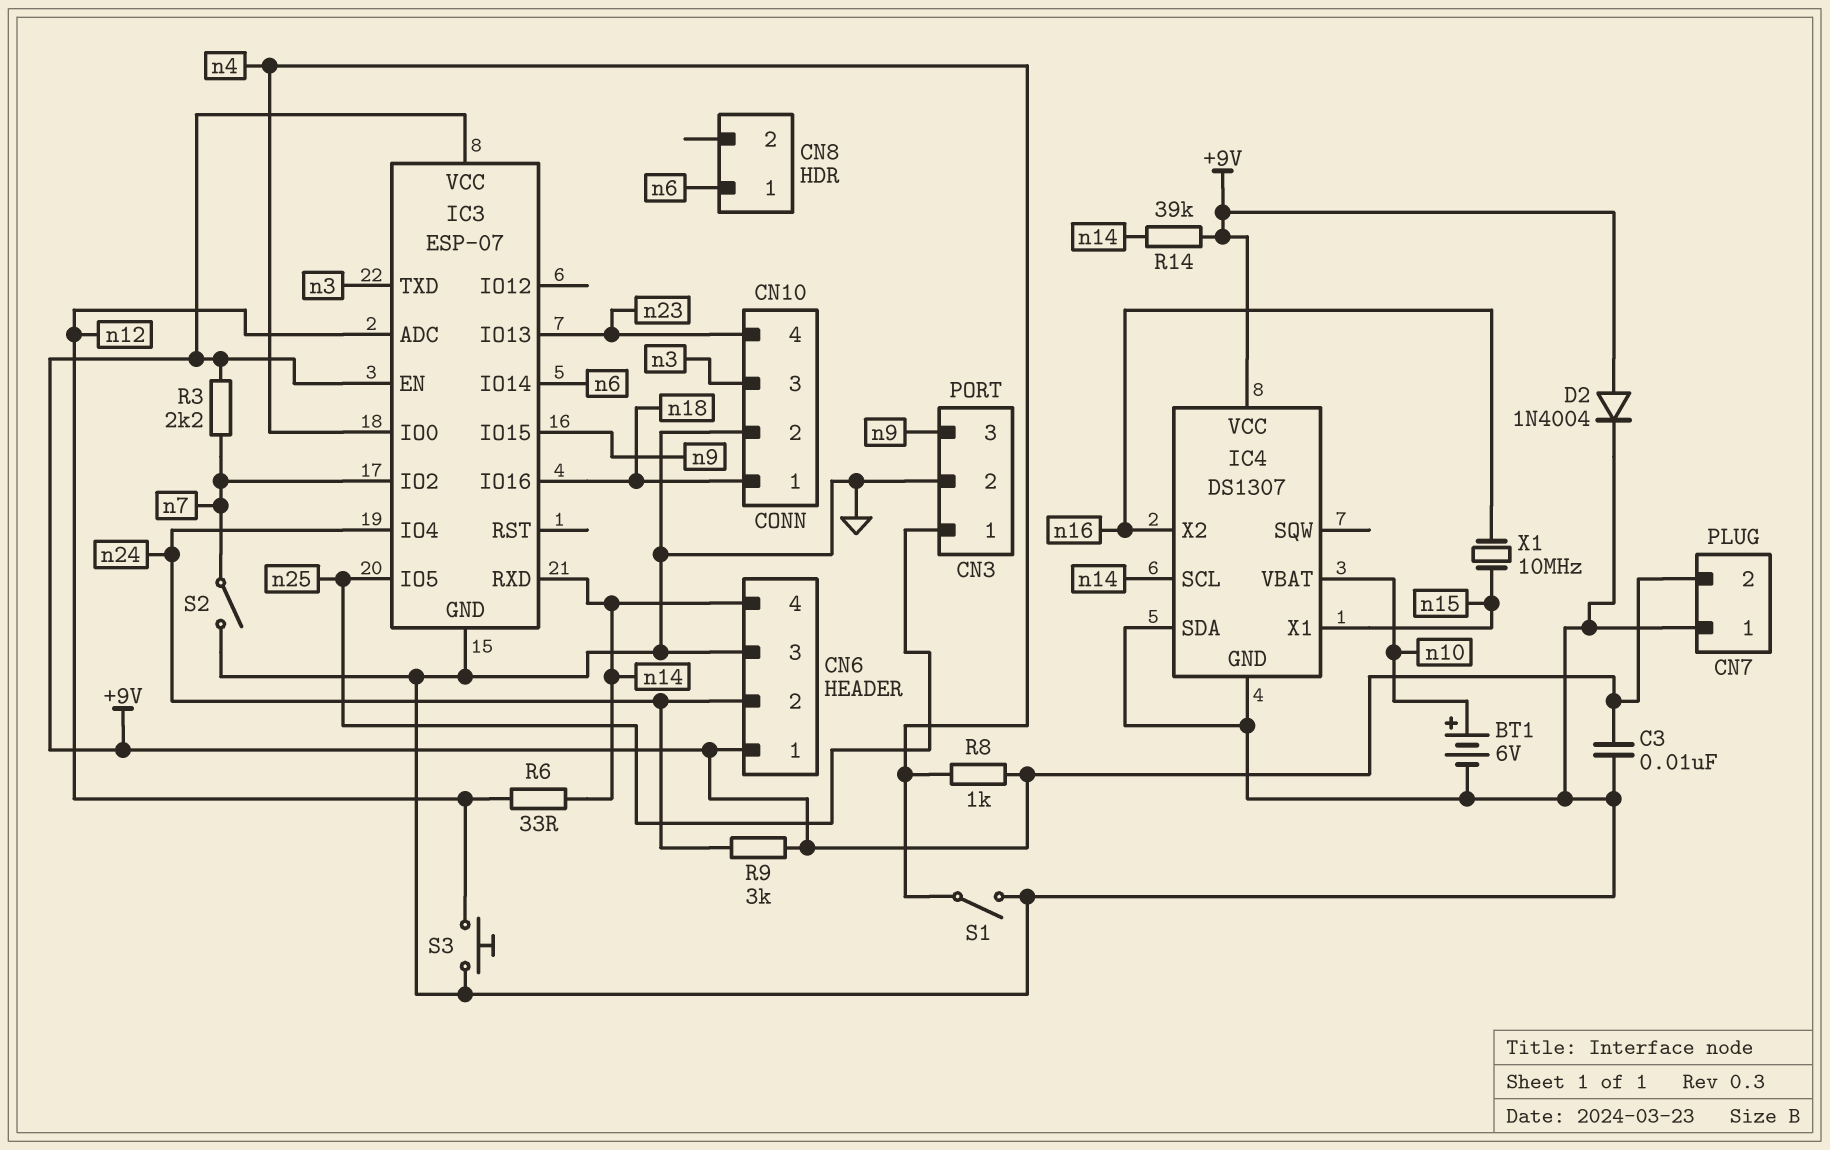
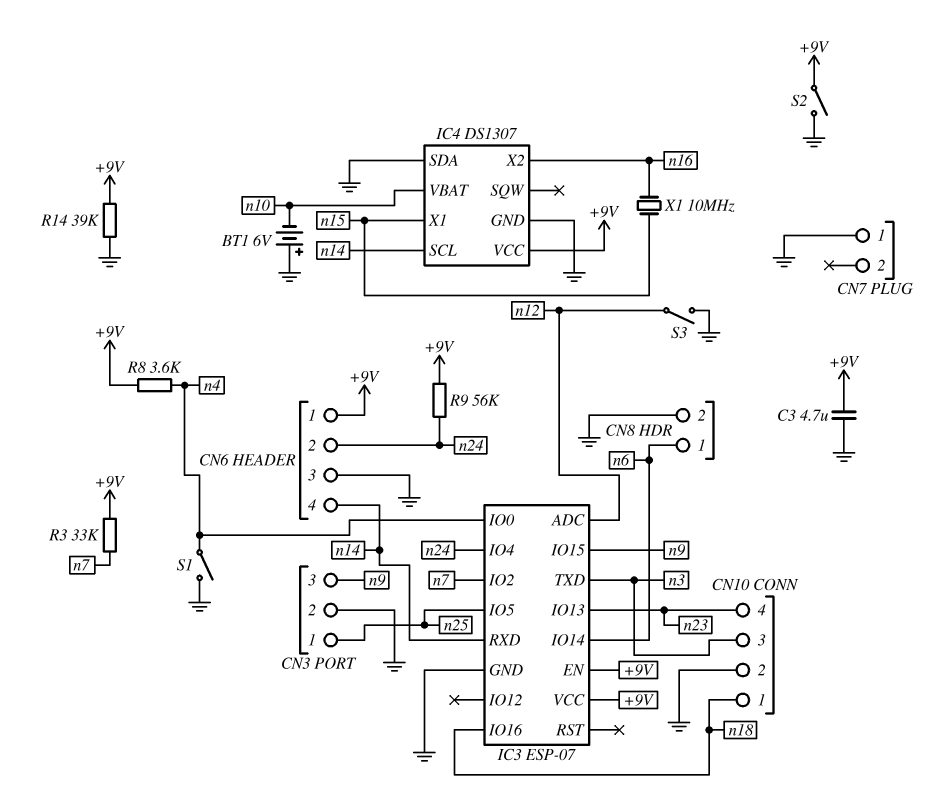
BT1: 6V (plus n10, minus GND) -> 6V (plus GND, minus n10)
C3: 10nF (+9V, GND) -> 4.7uF (+9V, GND)
CN7 pin 2: +9V -> none
CN8 pin 2: none -> GND
D2: diode 1N4004 (A +9V, K GND) -> none
R3: 2.2k (+9V, n7) -> 33k (+9V, n7)
R6: 33 (n12, n14) -> none
R8: 1k (+9V, n4) -> 3.6k (+9V, n4)
R9: 3k (+9V, n24) -> 56k (+9V, n24)
R14: 39k (+9V, n14) -> 39k (+9V, GND)
S2: switch (GND, n7) -> switch (+9V, GND)
S3: button (GND, n12) -> switch (GND, n12)

